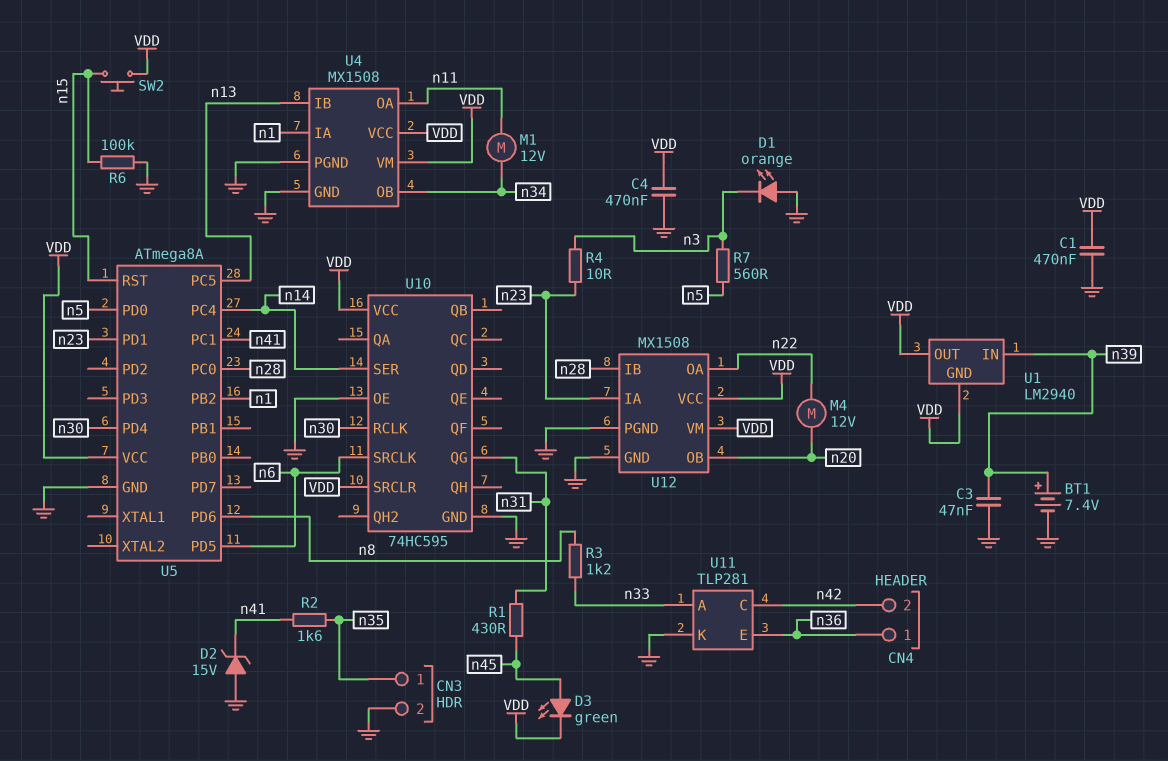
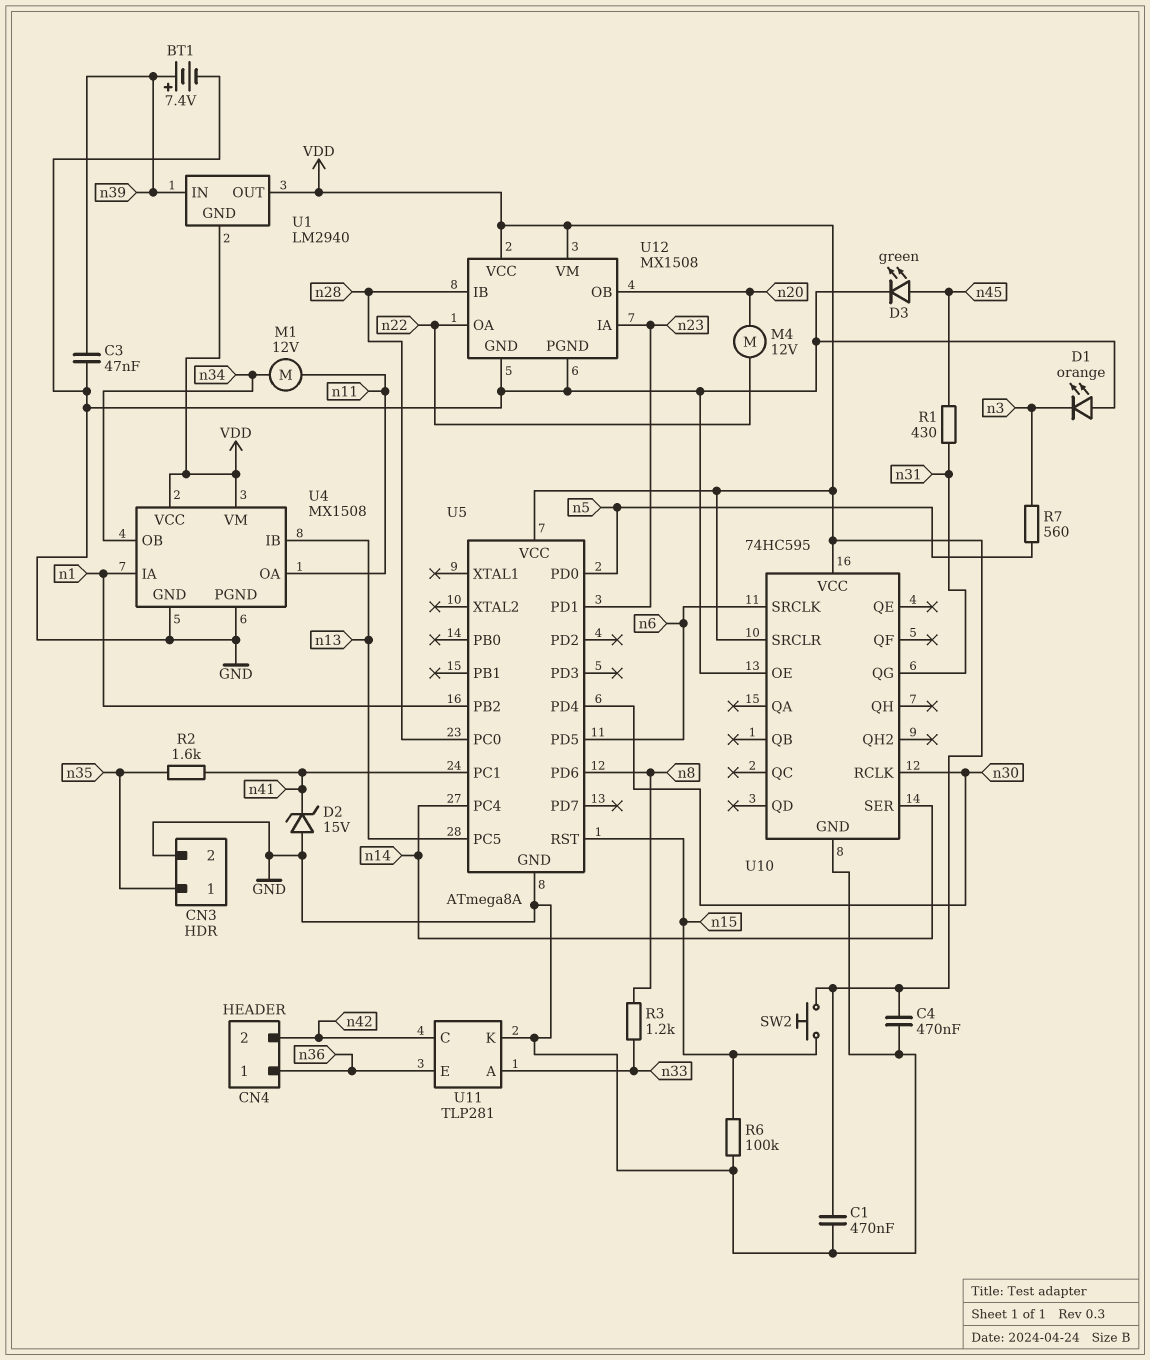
D3: LED green (A n45, K VDD) -> LED green (A n45, K GND)
R4: 10 (n3, n23) -> none

